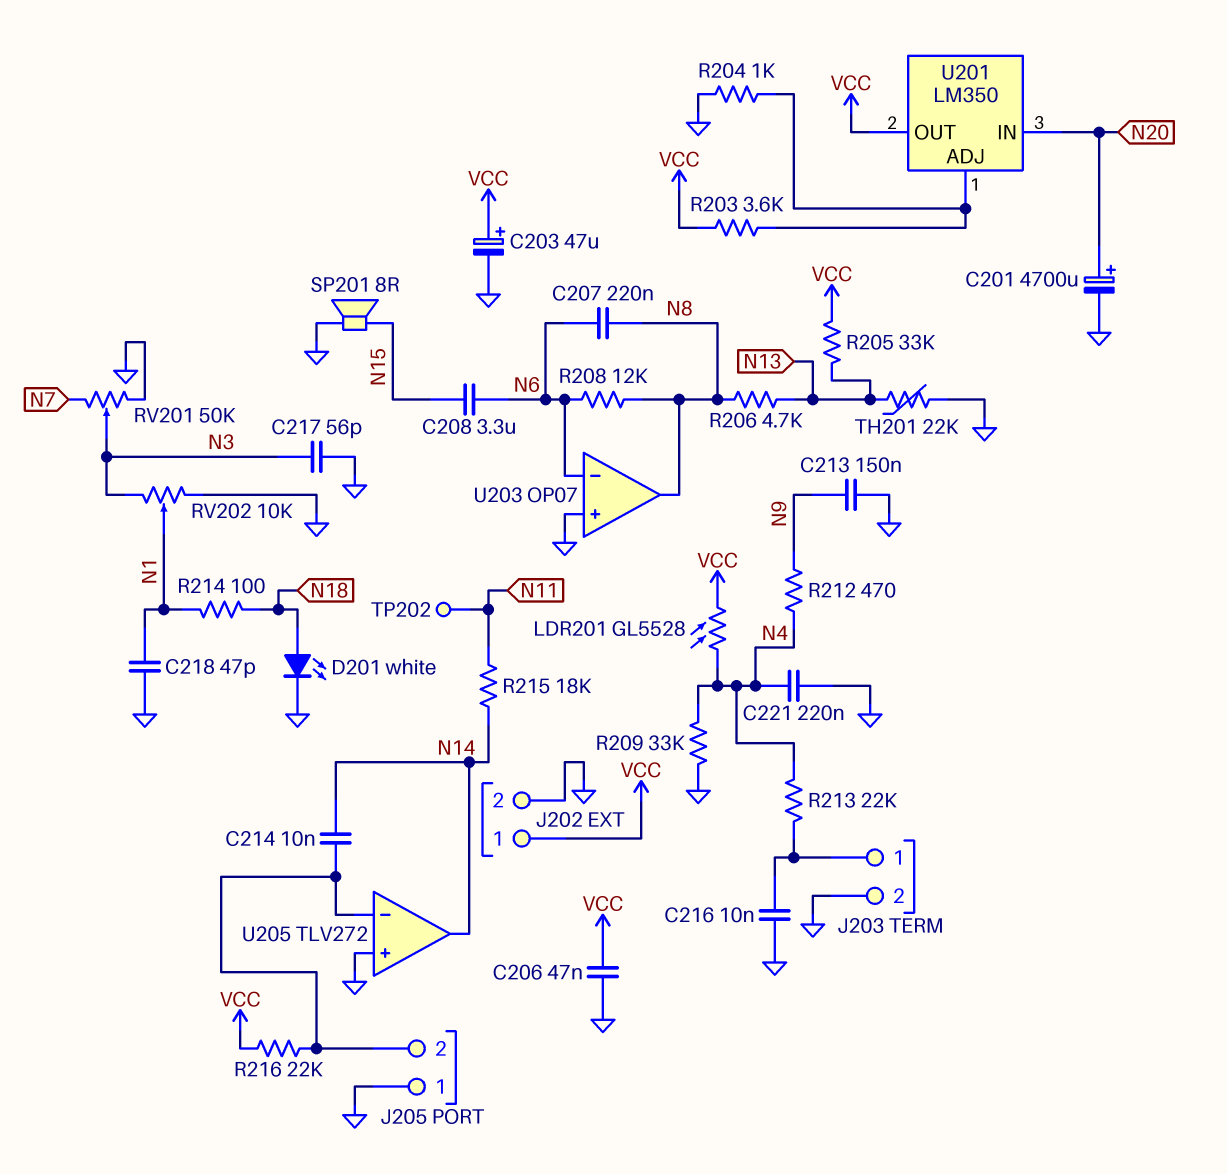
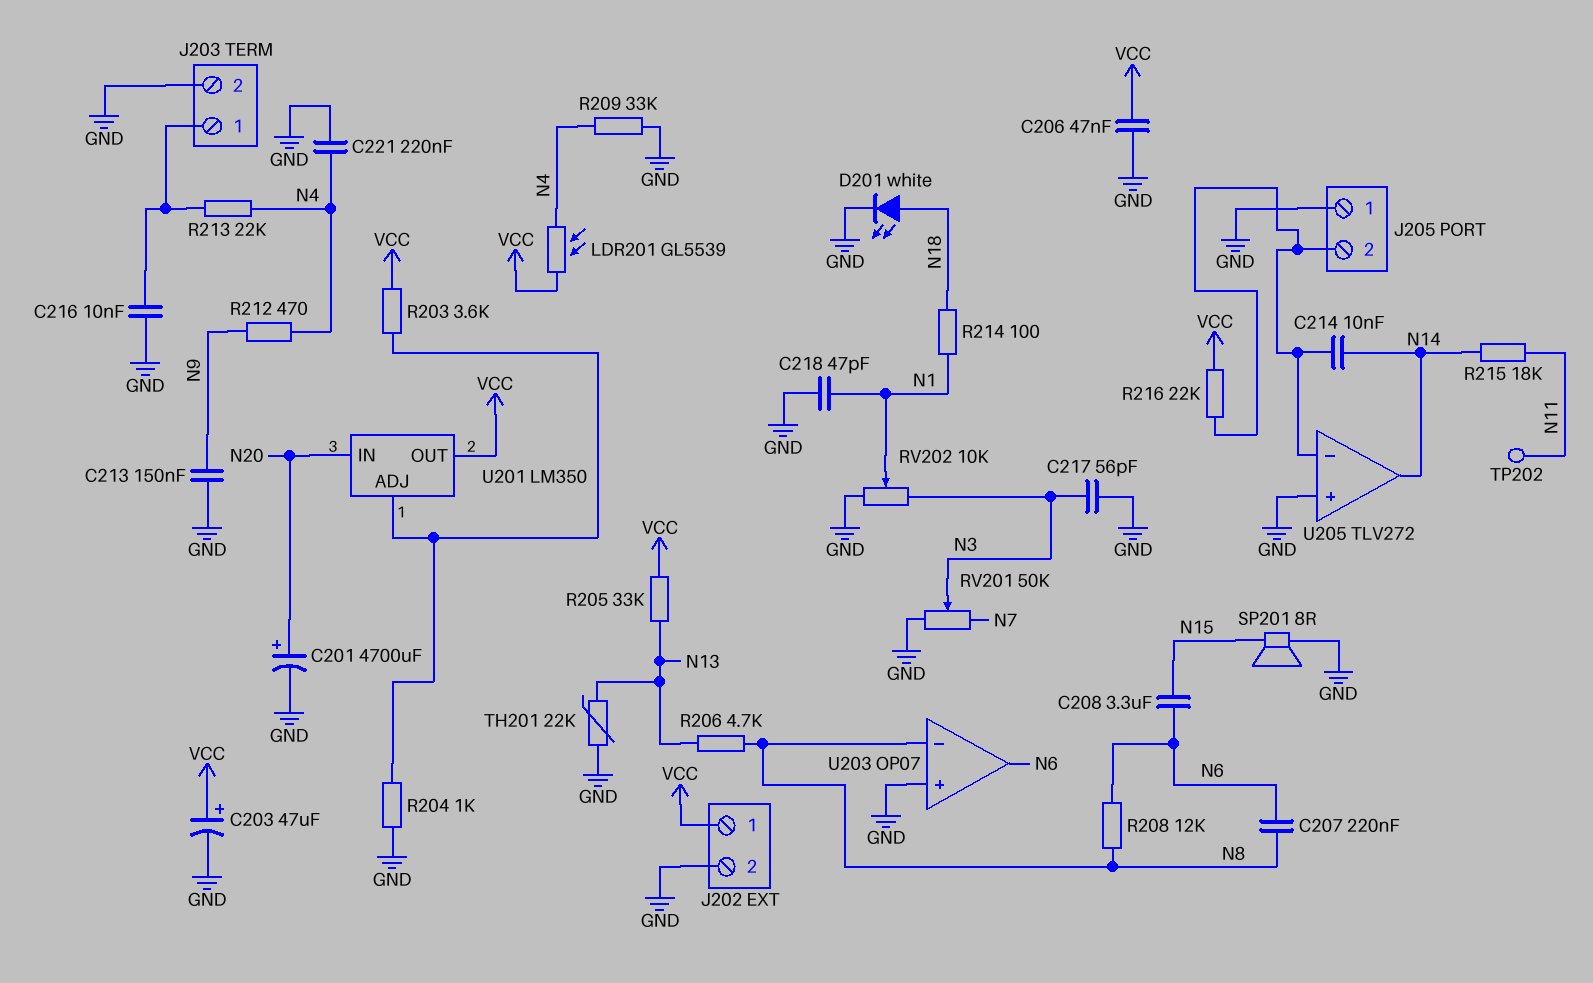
LDR201: GL5528 (N4, VCC) -> GL5539 (N4, VCC)
U203 pin in-: N6 -> N8
U203 pin out: N8 -> N6

